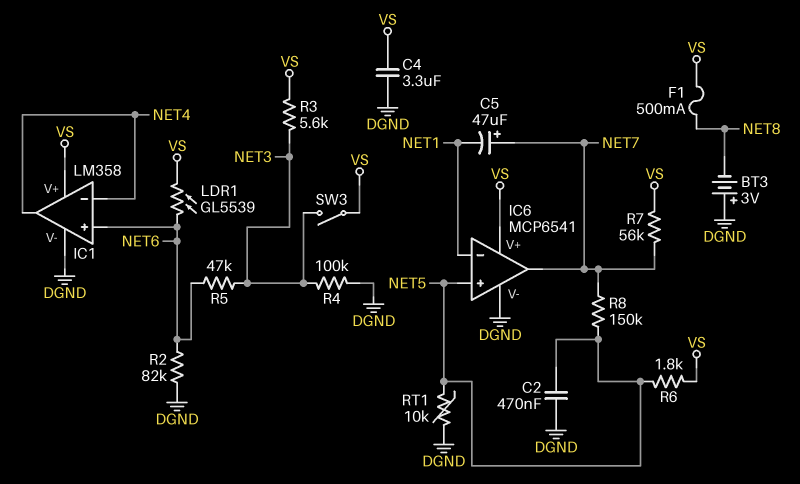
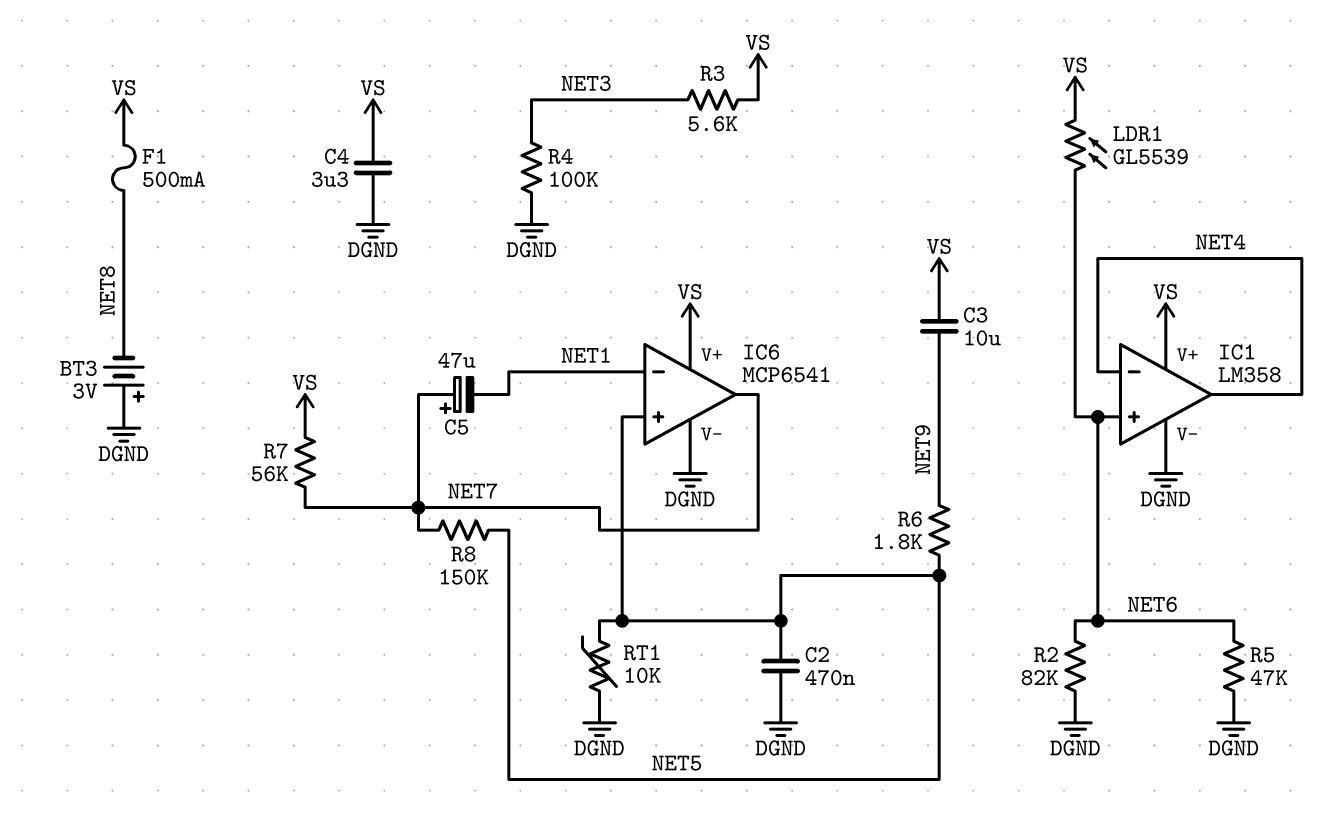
C3: none -> 10uF (NET9, VS)
R5: 47k (NET3, NET6) -> 47k (DGND, NET6)
R6: 1.8k (NET5, VS) -> 1.8k (NET5, NET9)
SW3: switch (NET3, VS) -> none

